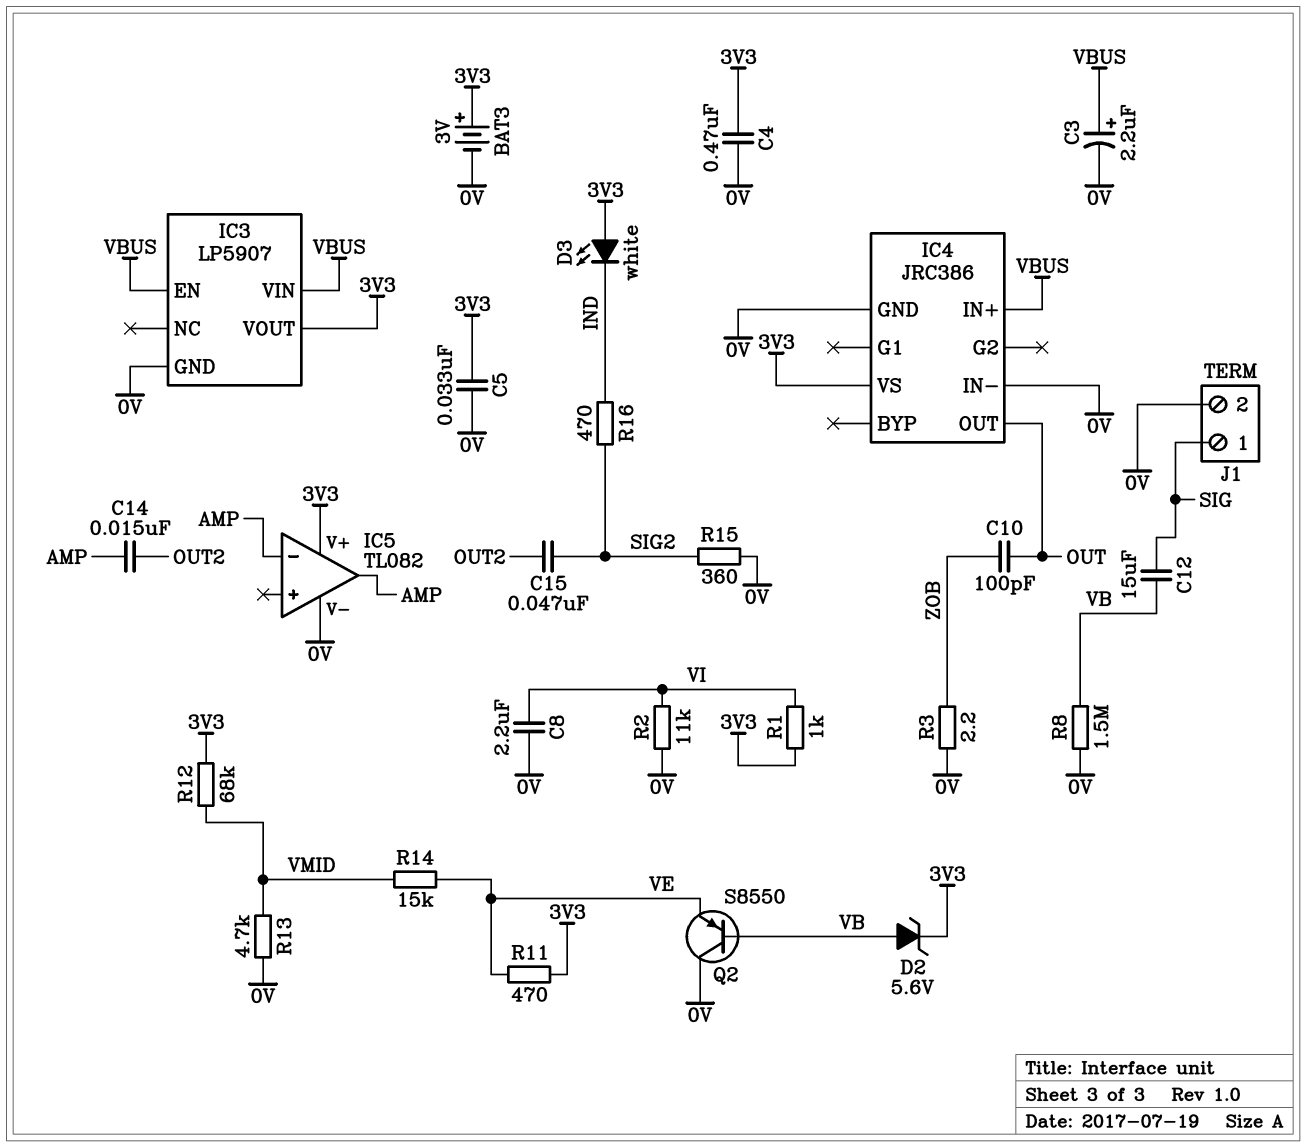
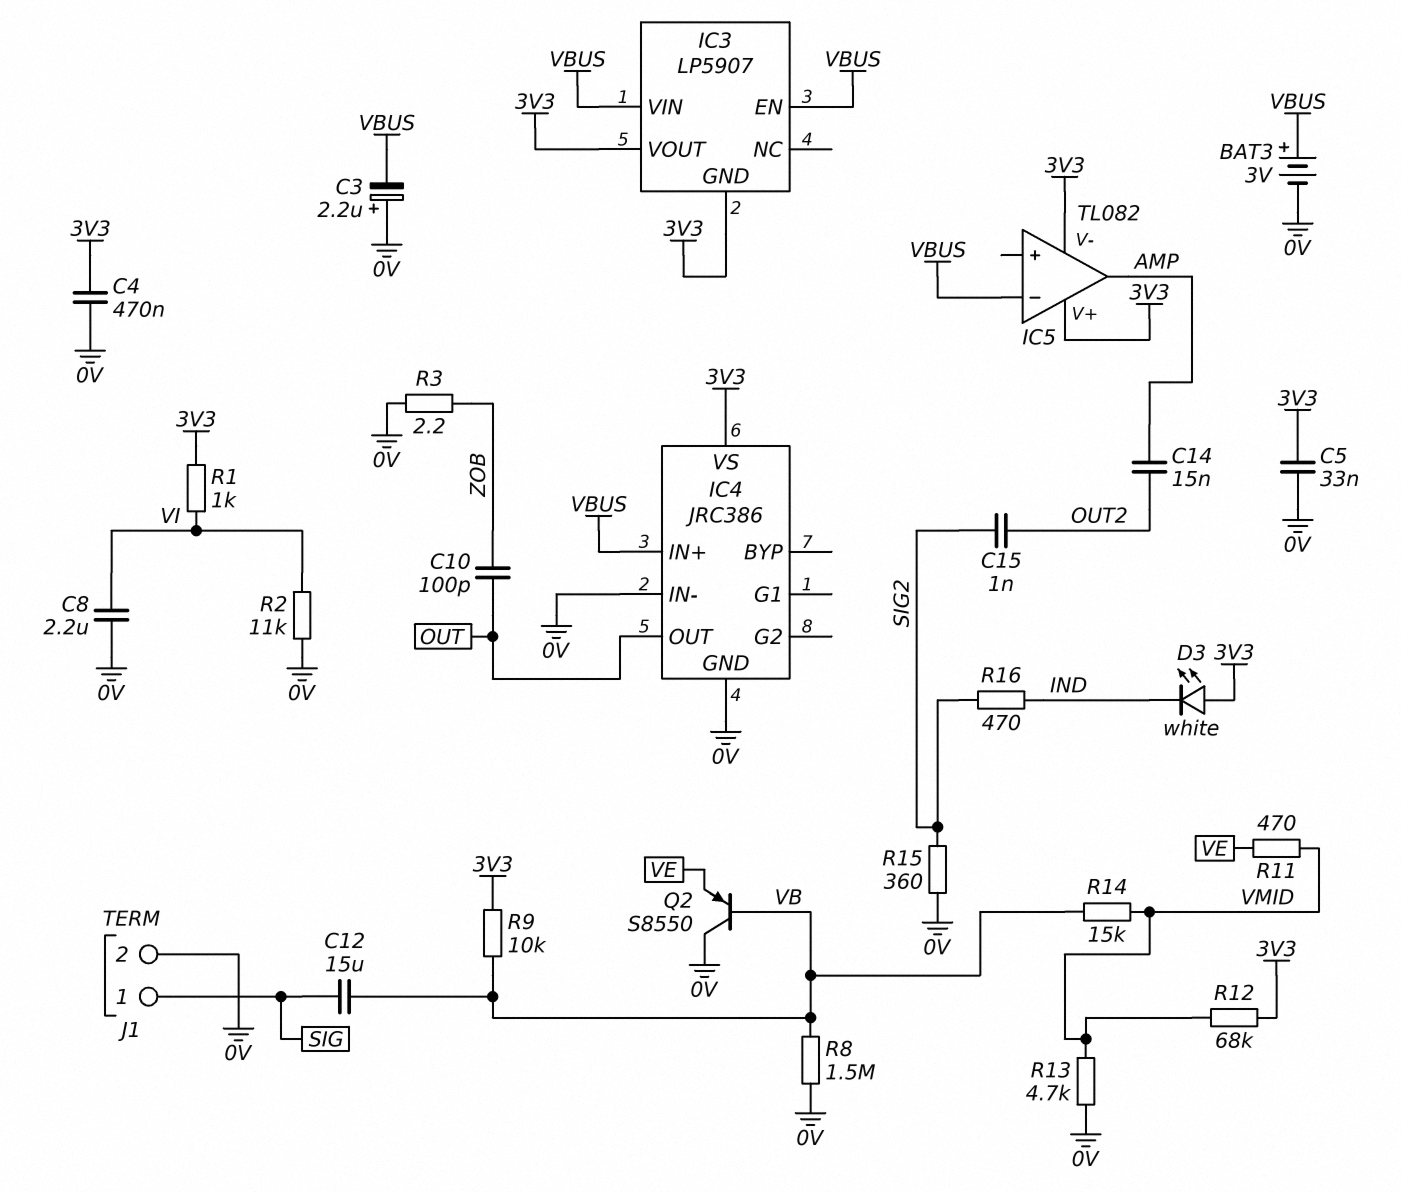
BAT3: 3V (plus 3V3, minus 0V) -> 3V (plus VBUS, minus 0V)
C3: 2.2uF (plus VBUS, minus 0V) -> 2.2uF (plus 0V, minus VBUS)
C15: 47nF (OUT2, SIG2) -> 1nF (OUT2, SIG2)
D2: zener 5.6V (A VB, K 3V3) -> none
IC3 pin GND: 0V -> 3V3
IC5 pin V-: 0V -> 3V3
IC5 pin in-: AMP -> VBUS
R9: none -> 10k (3V3, VB)
R11: 470 (3V3, VE) -> 470 (VE, VMID)
R14: 15k (VE, VMID) -> 15k (VB, VMID)

